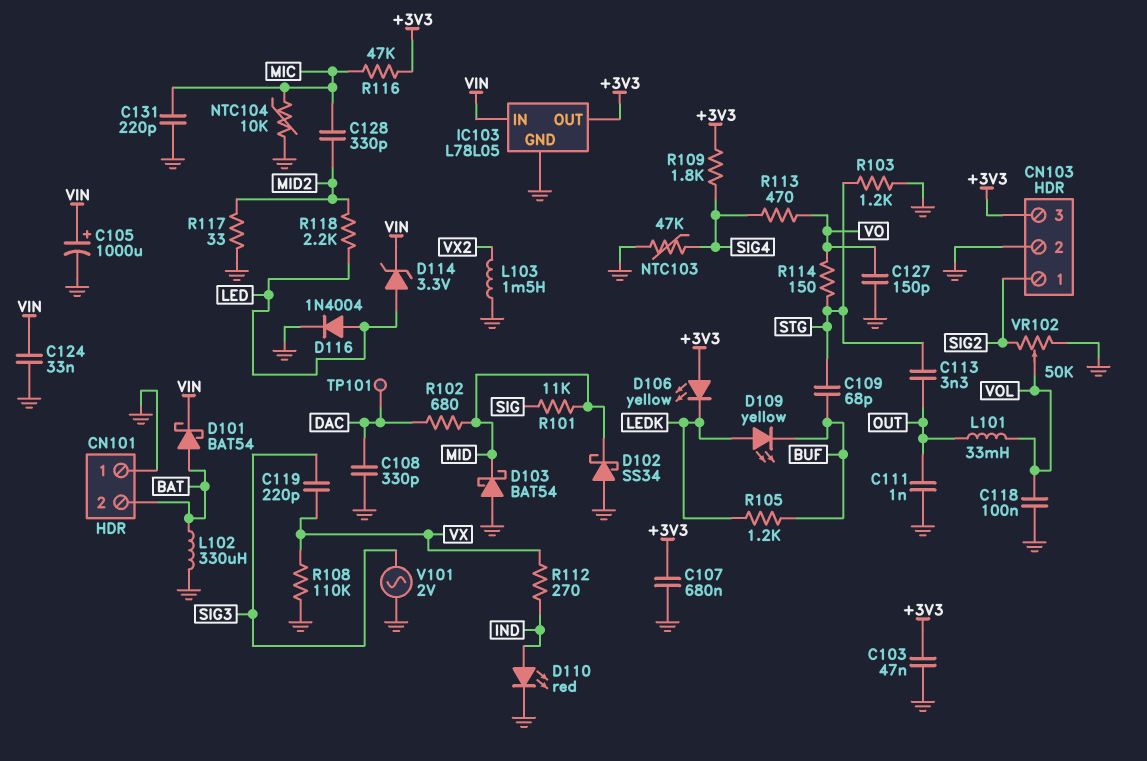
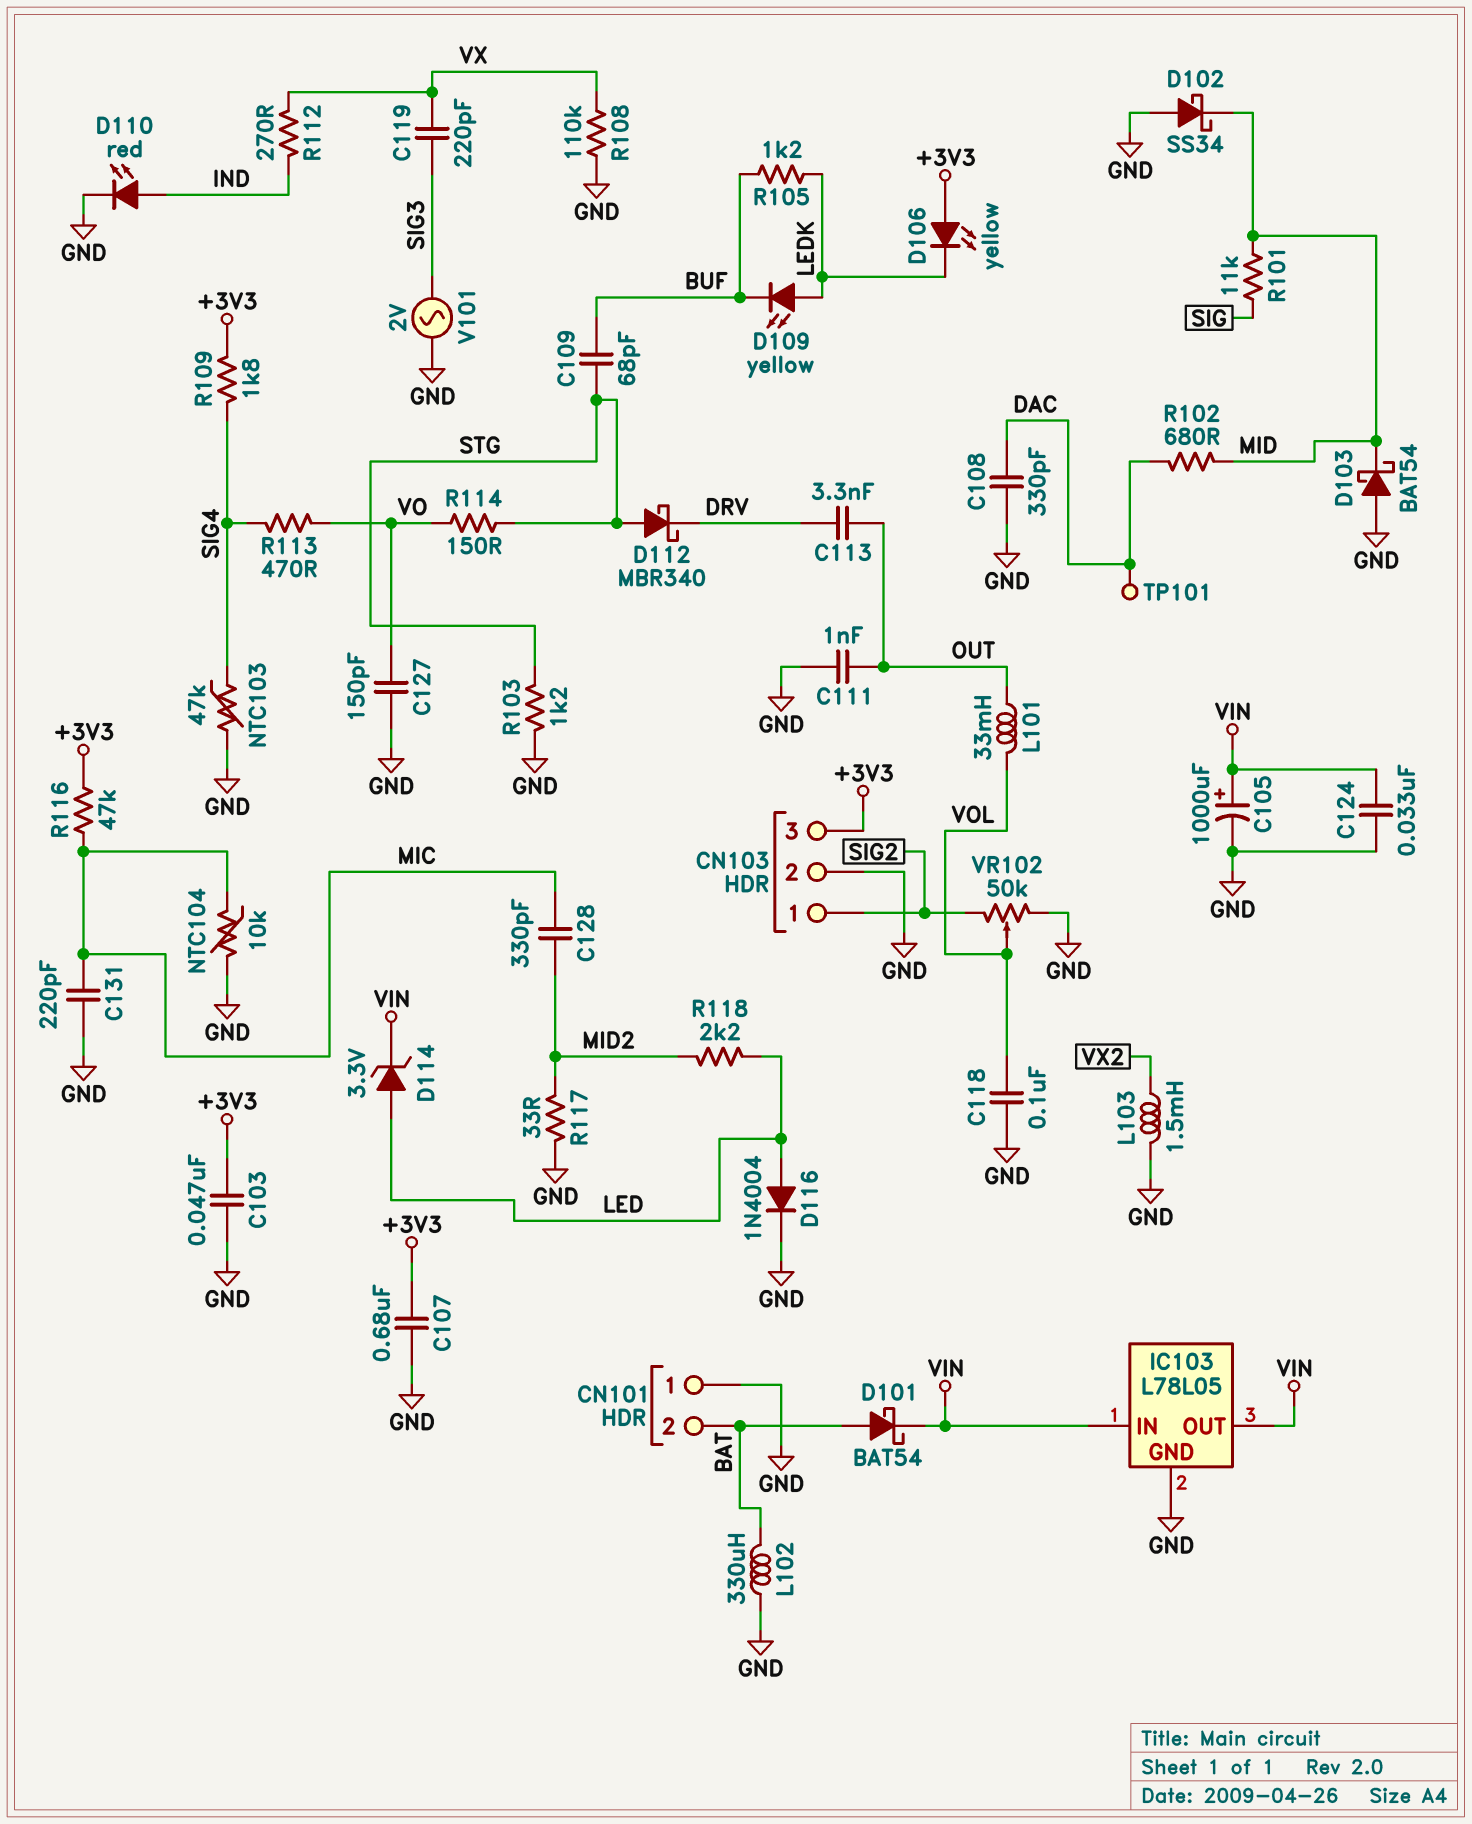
C113: 3.3nF (OUT, STG) -> 3.3nF (DRV, OUT)
D112: none -> schottky MBR340 (A STG, K DRV)
IC103 pin OUT: +3V3 -> VIN

